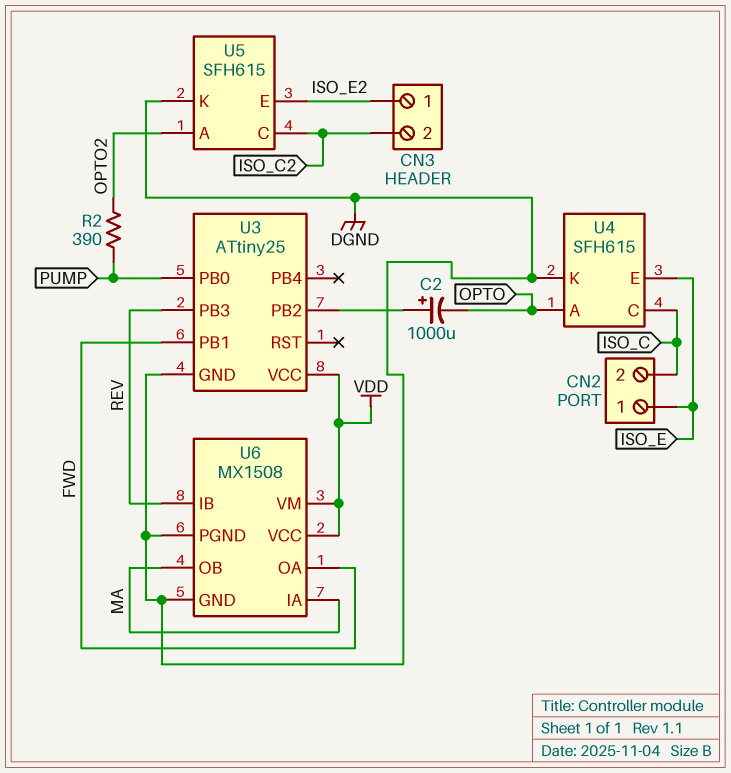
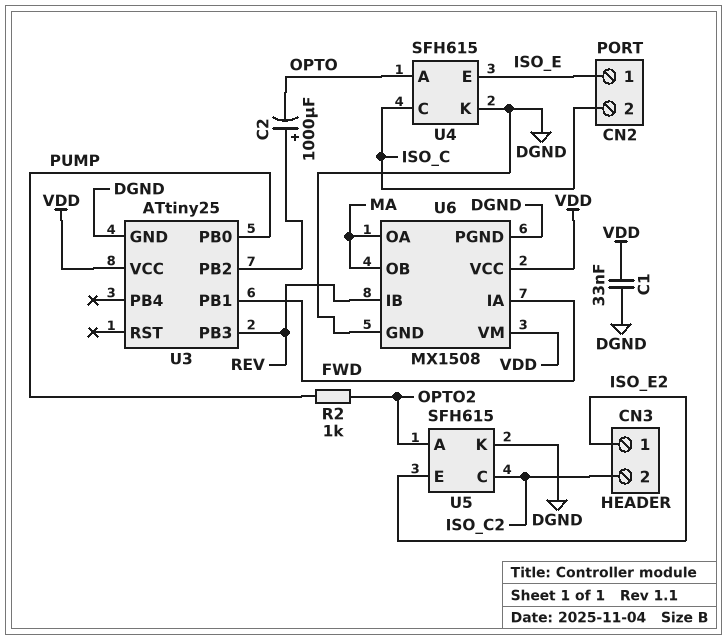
C1: none -> 33nF (DGND, VDD)
R2: 390 (OPTO2, PUMP) -> 1k (OPTO2, PUMP)
U6 pin IA: MA -> FWD
U6 pin OA: FWD -> MA

